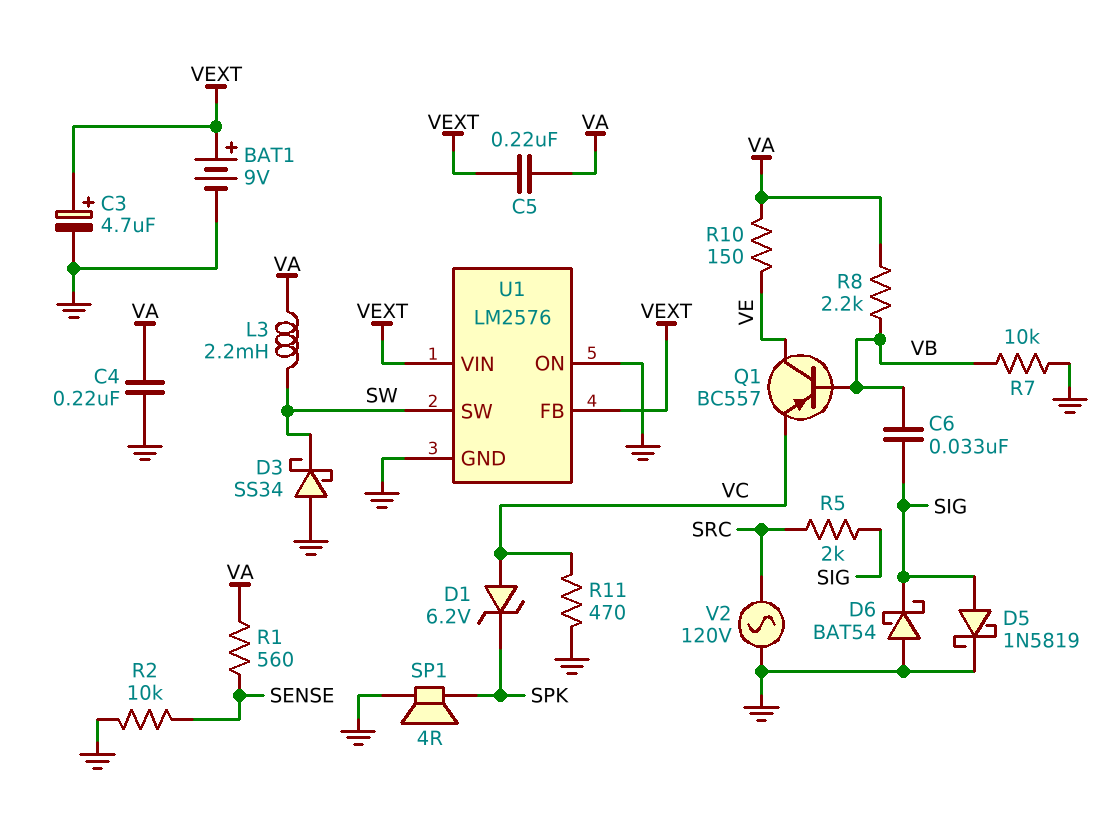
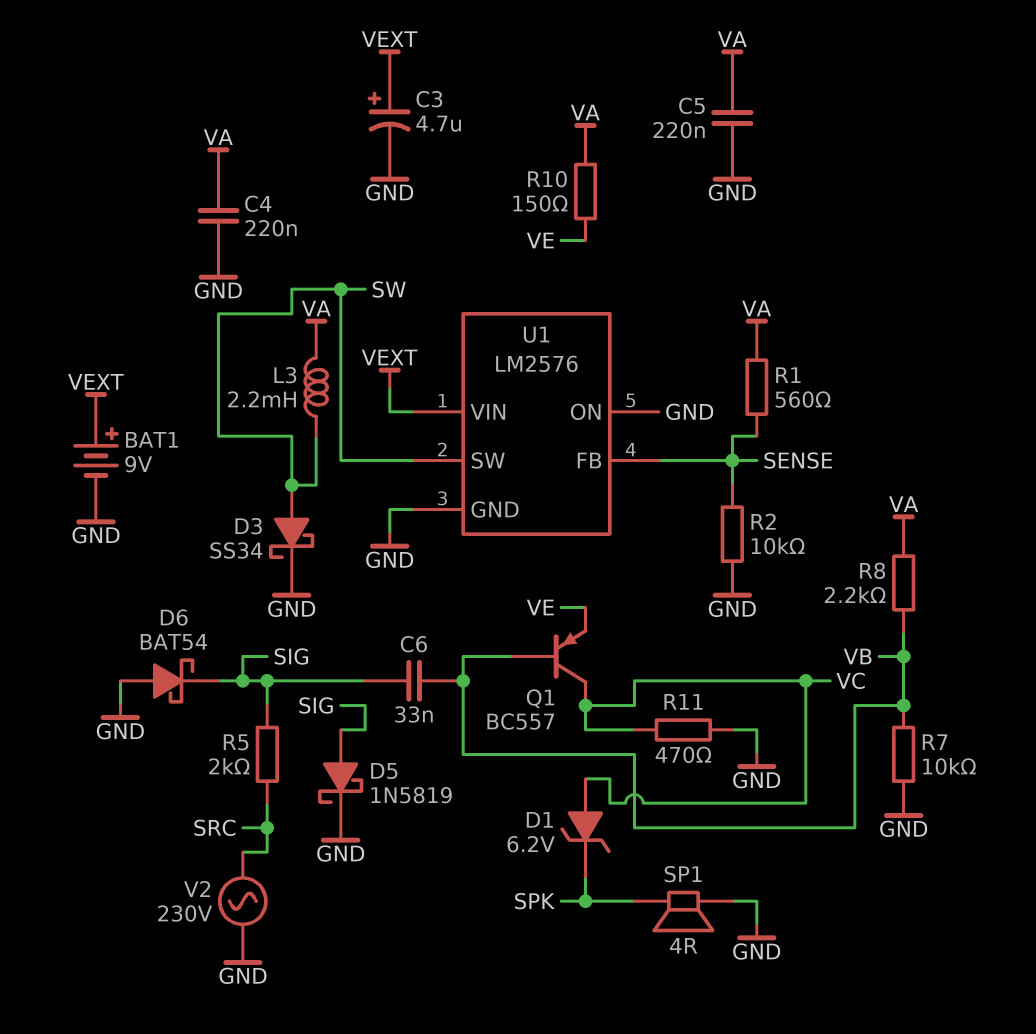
C5: 220nF (VA, VEXT) -> 220nF (GND, VA)
D3: schottky SS34 (A GND, K SW) -> schottky SS34 (A SW, K GND)
Q1: PNP BC557 (B VB, C VE, E VC) -> PNP BC557 (B VB, C VC, E VE)
U1 pin FB: VEXT -> SENSE
V2: AC 120V (GND, SRC) -> AC 230V (GND, SRC)

